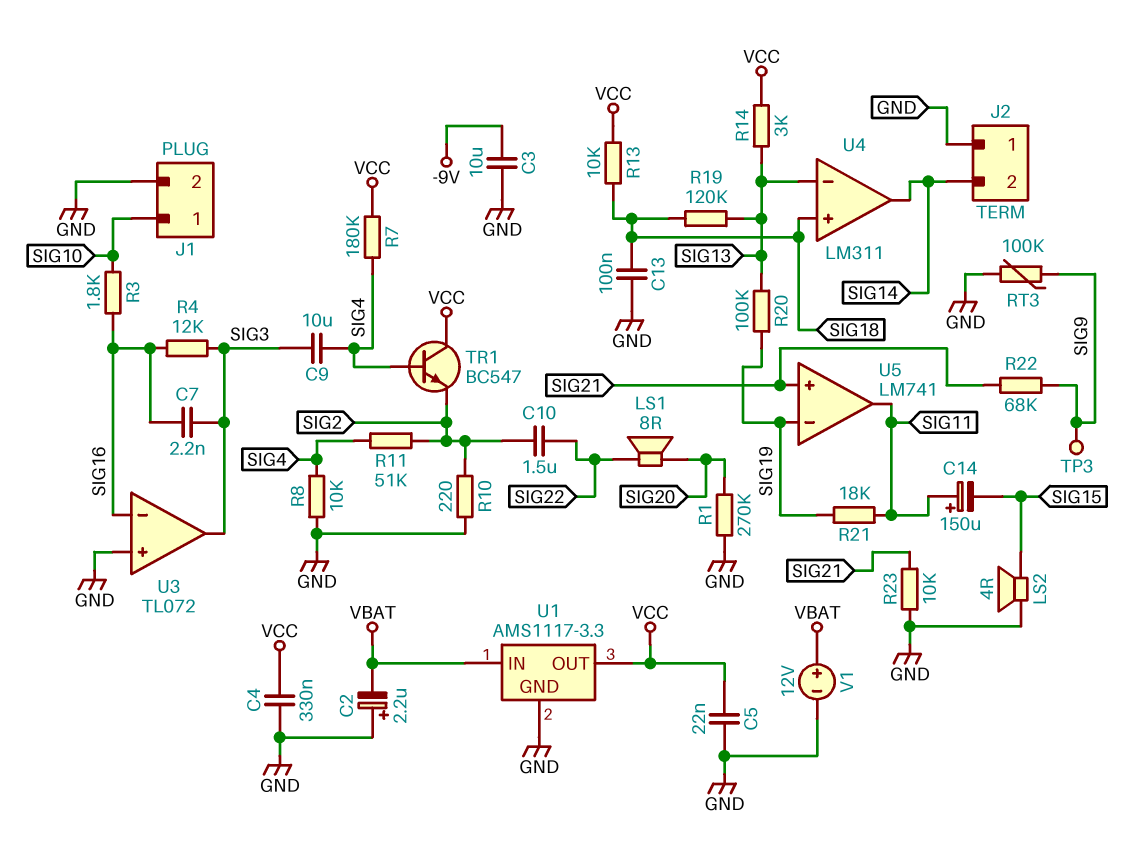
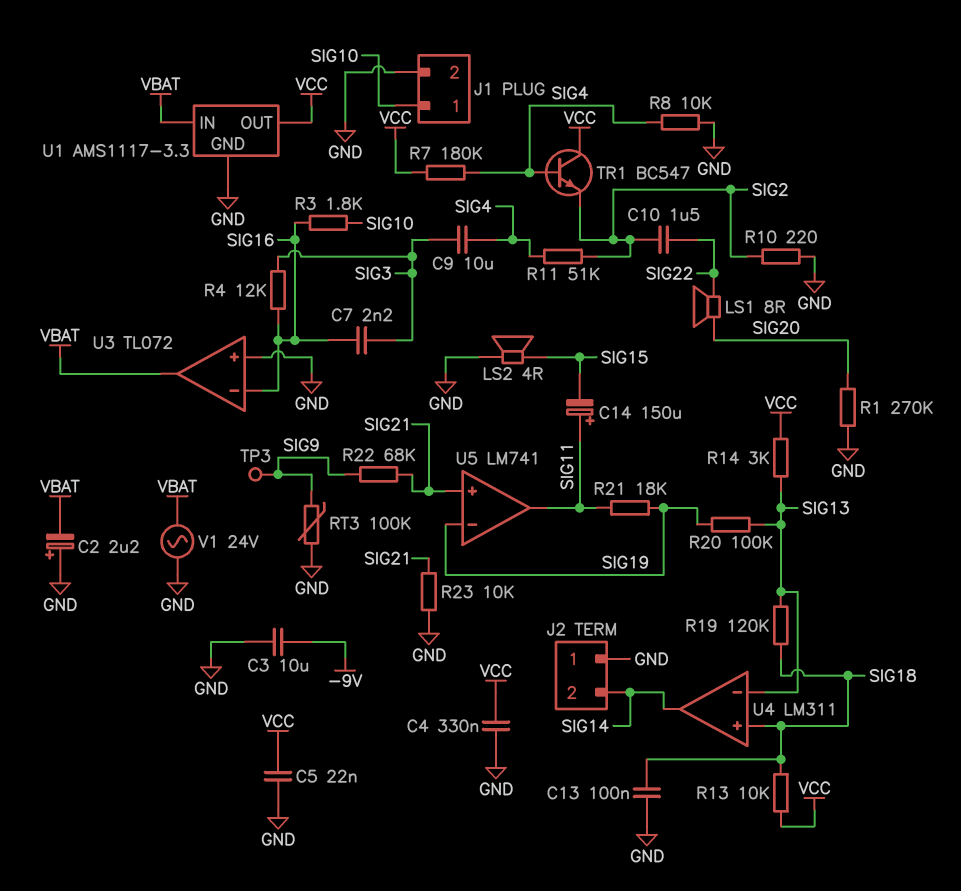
U3 pin out: SIG3 -> VBAT
V1: 12V (plus VBAT, minus GND) -> AC 24V (GND, VBAT)

